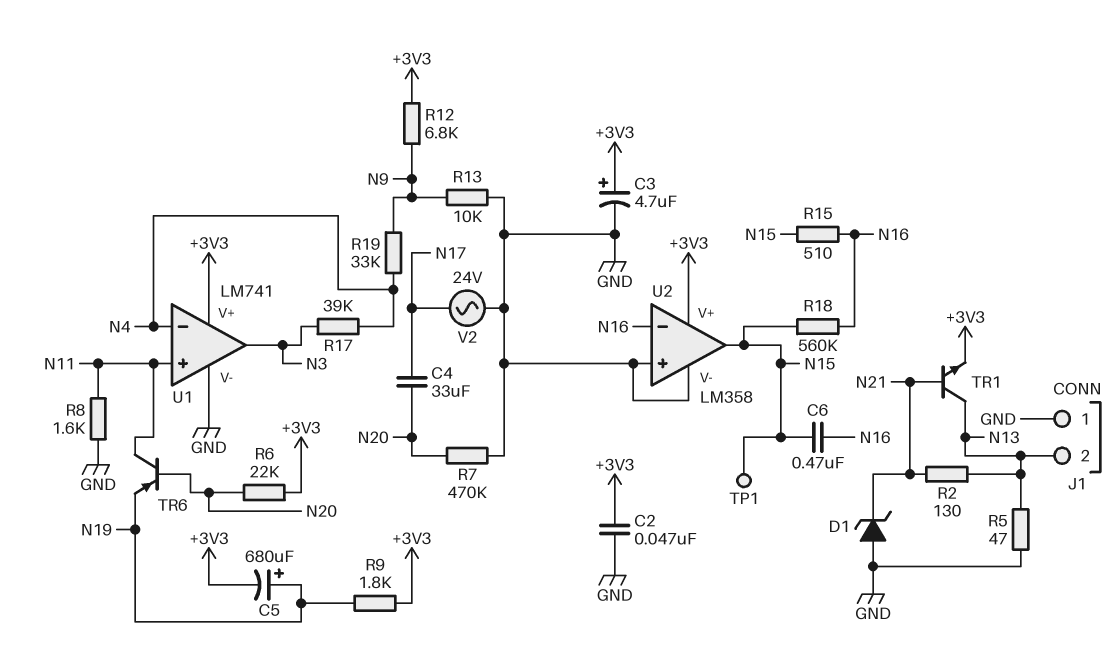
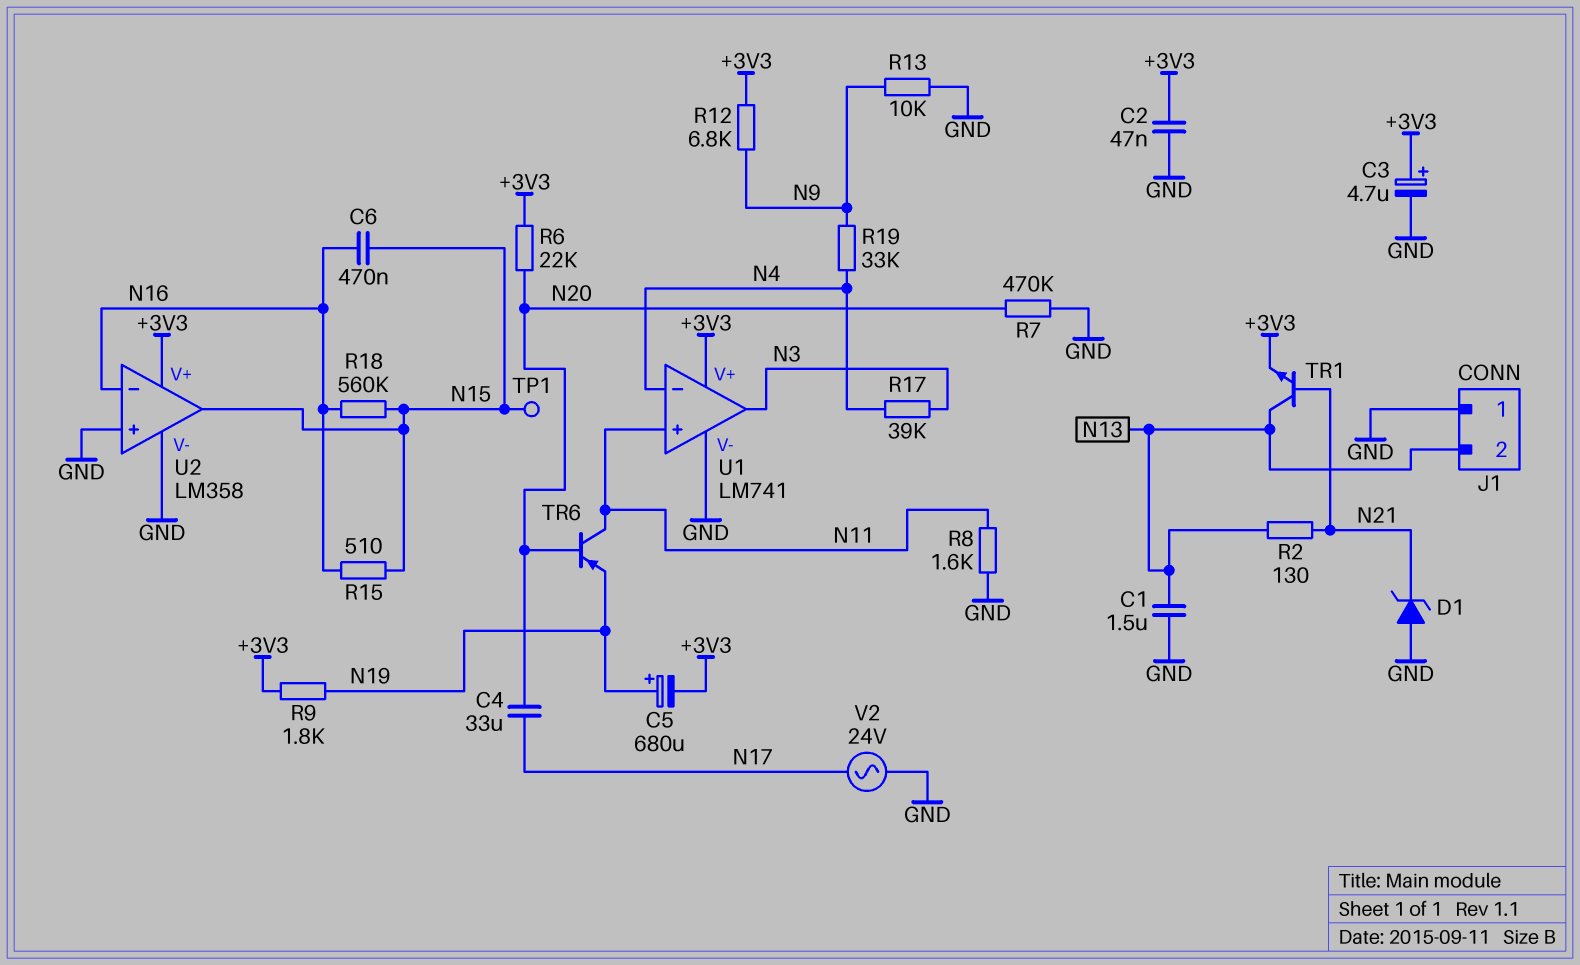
C1: none -> 1.5uF (GND, N13)
R5: 47 (GND, N13) -> none

